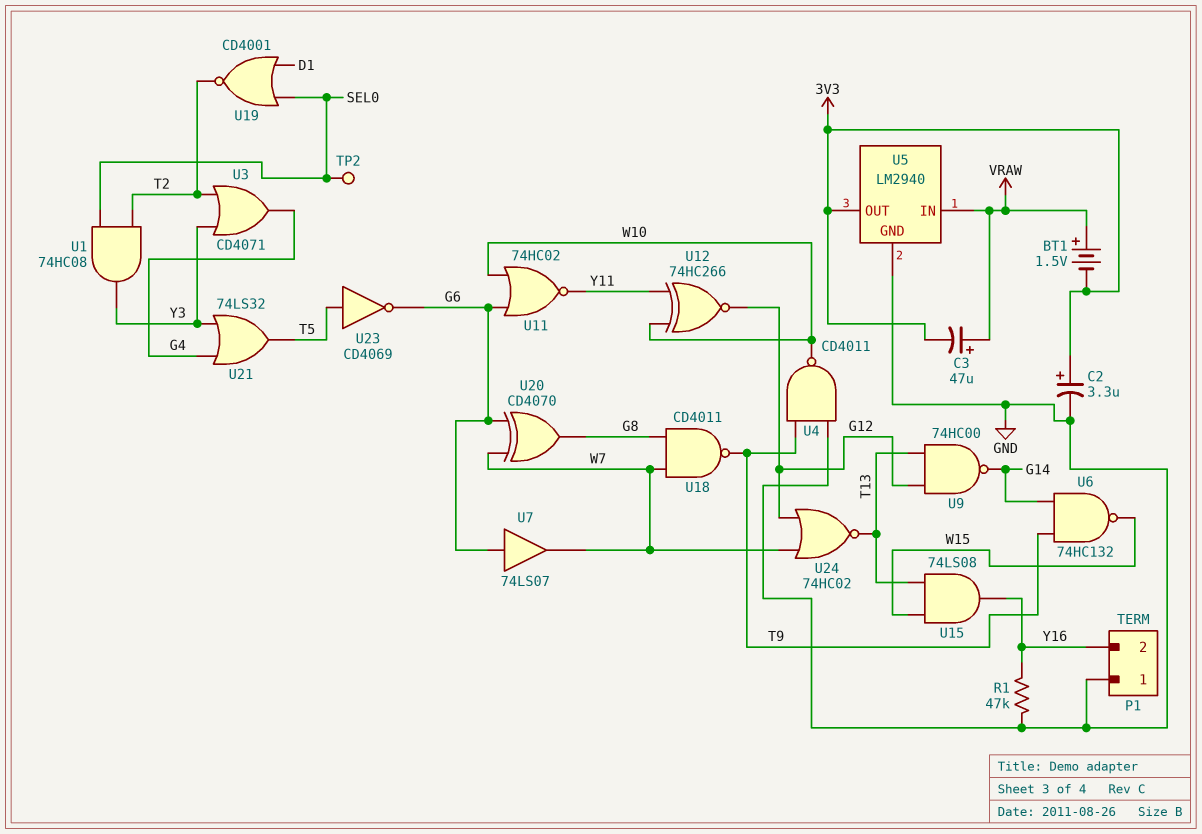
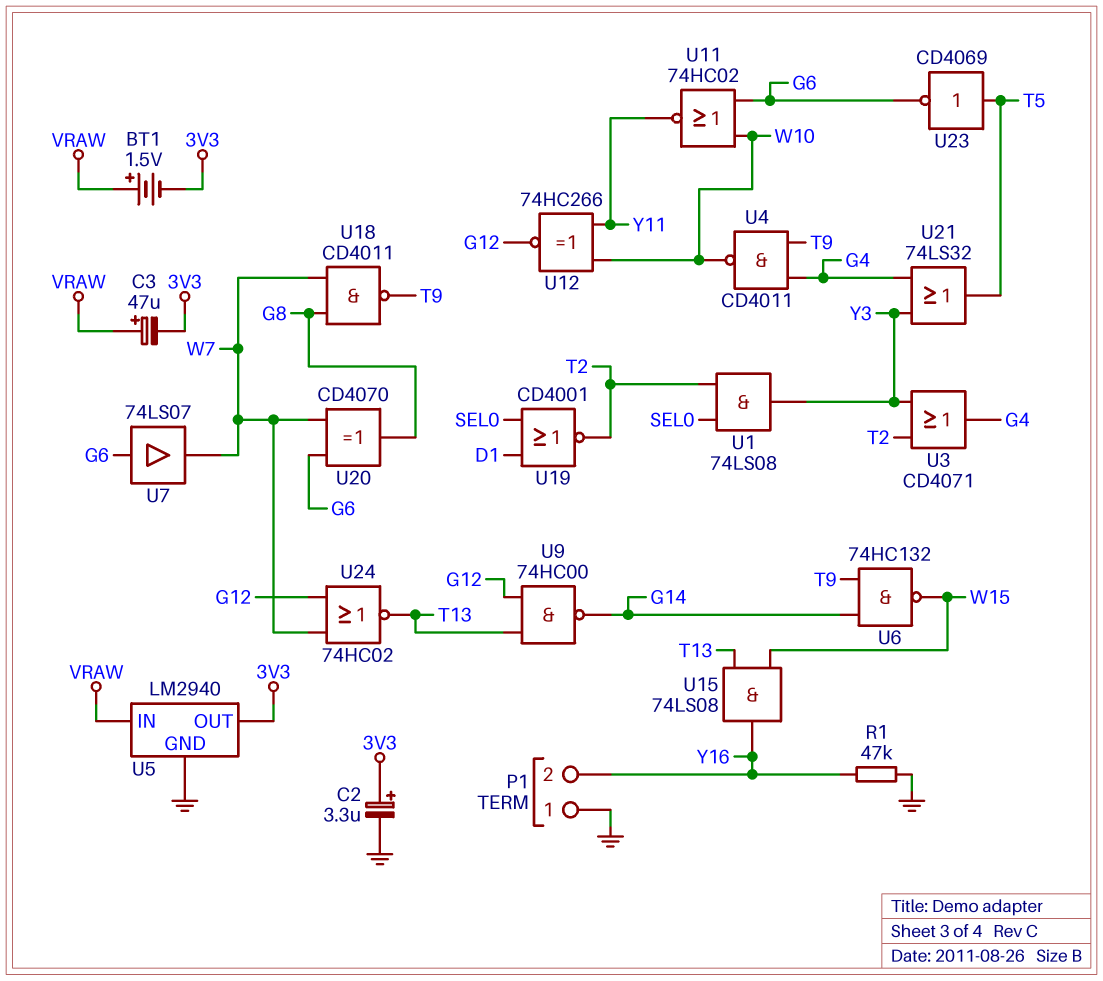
TP2: test point (SEL0) -> none
U1: AND 74HC08 (in SEL0, in T2, out Y3) -> AND 74LS08 (in SEL0, in T2, out Y3)
U4: NAND CD4011 (in GND, in T9, out W10) -> NAND CD4011 (in G4, in T9, out W10)

